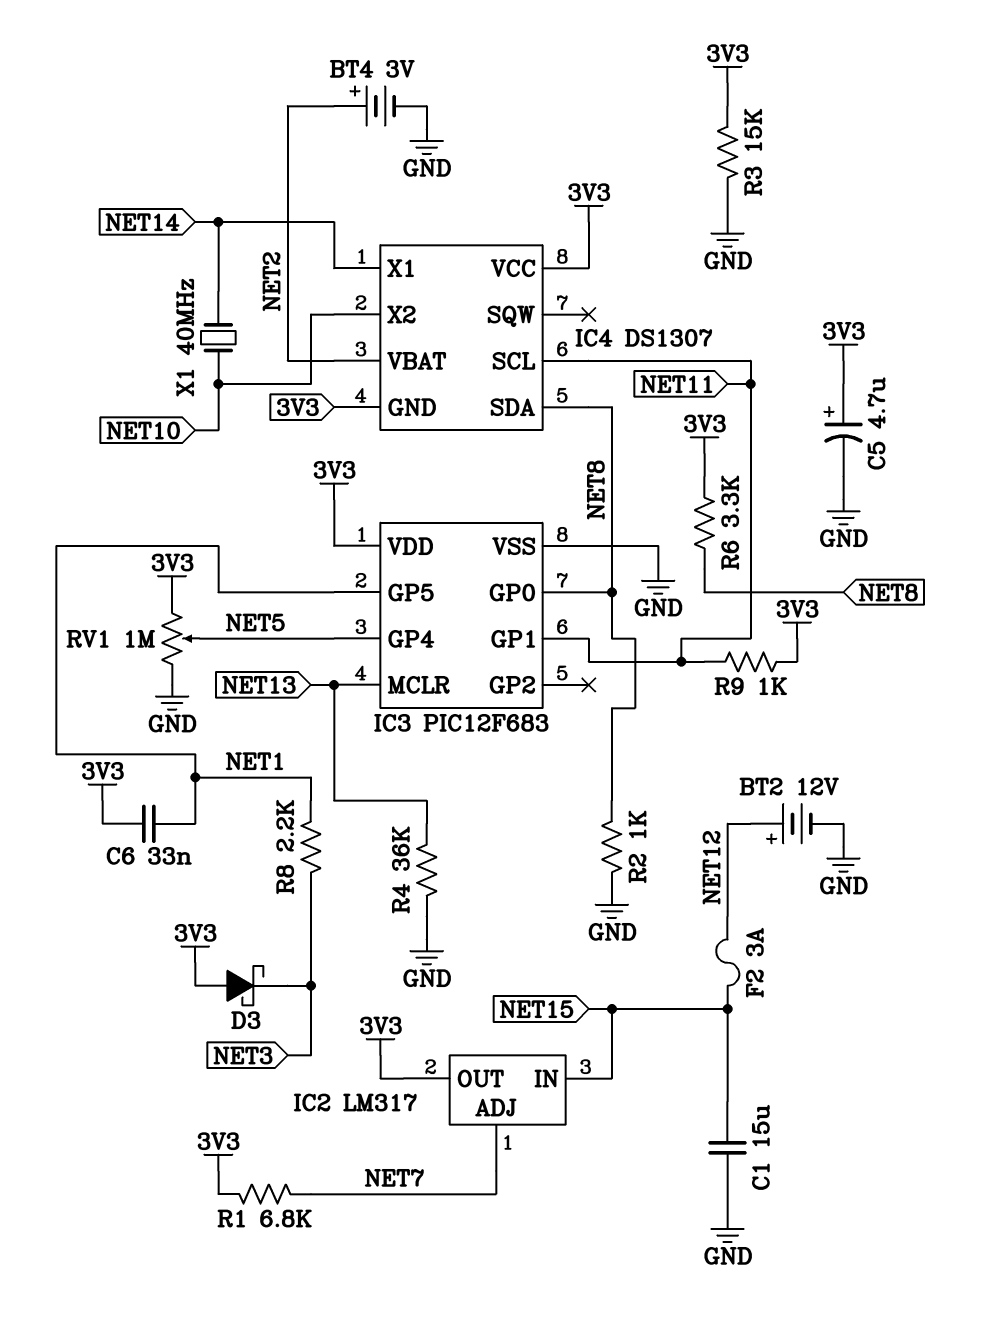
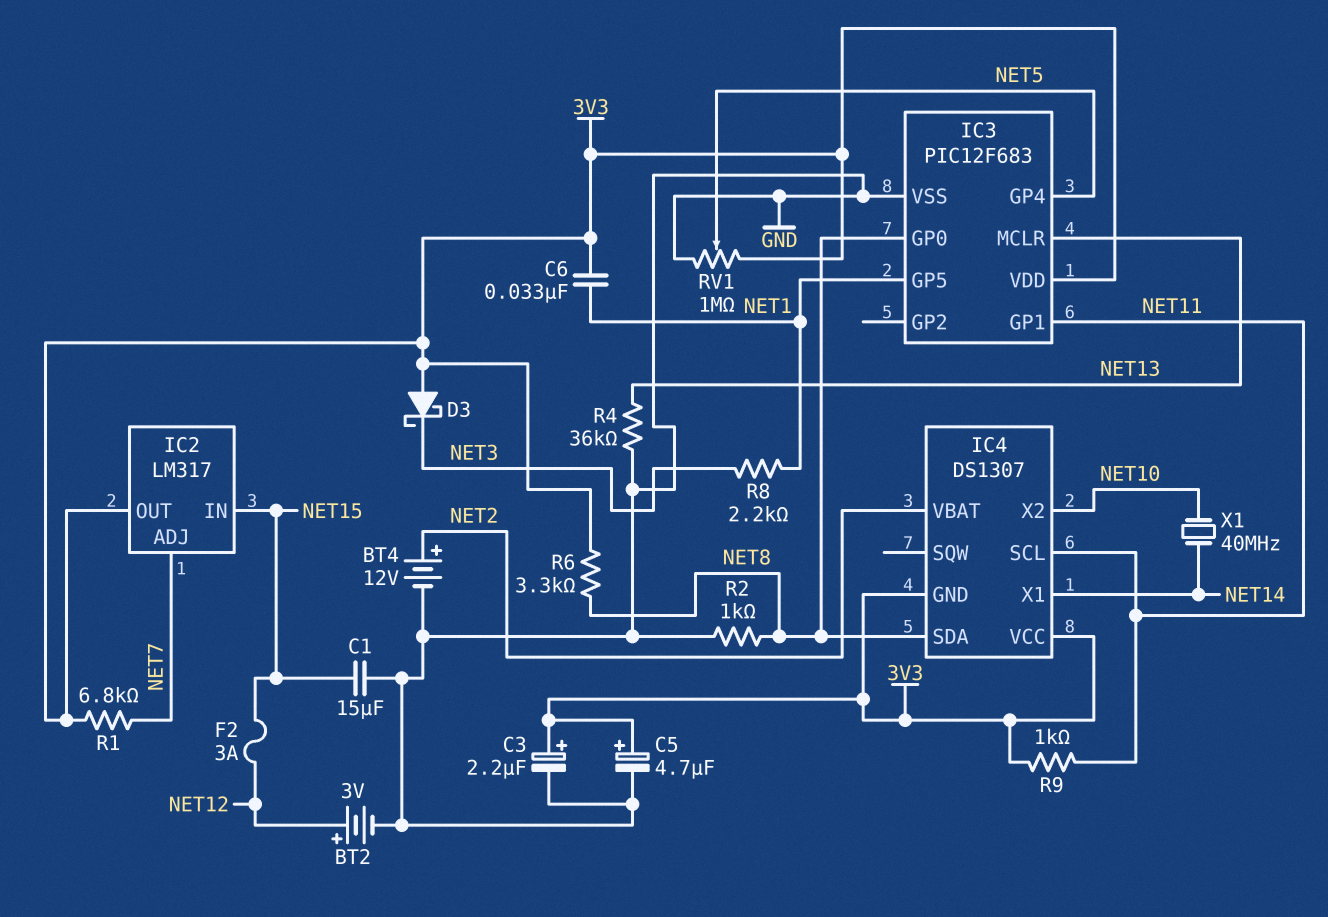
BT2: 12V (plus NET12, minus GND) -> 3V (plus NET12, minus GND)
BT4: 3V (plus NET2, minus GND) -> 12V (plus NET2, minus GND)
C3: none -> 2.2uF (plus 3V3, minus GND)
R3: 15k (3V3, GND) -> none

